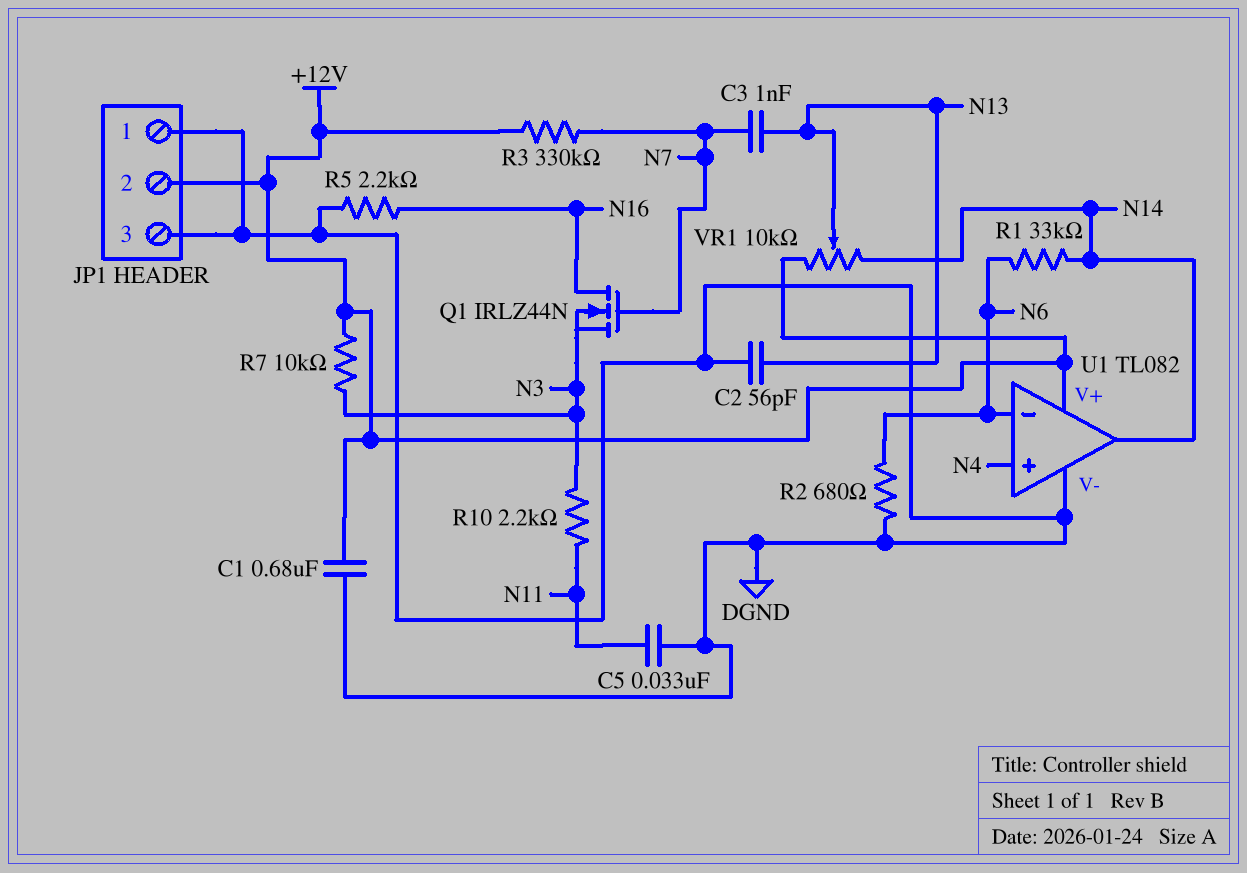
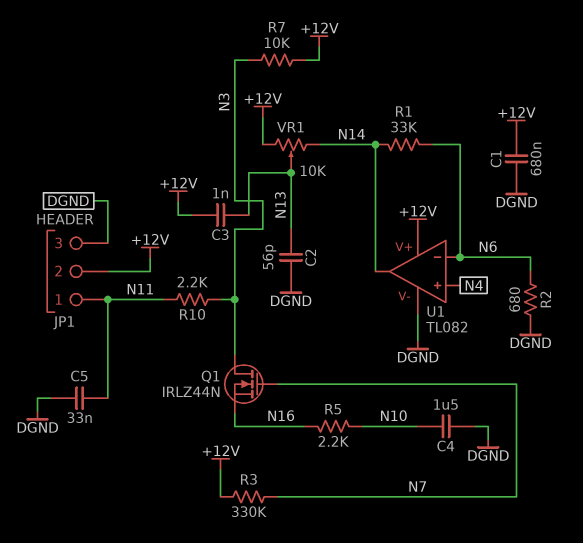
C3: 1nF (N7, N13) -> 1nF (+12V, N13)
C4: none -> 1.5uF (DGND, N10)
JP1 pin 1: DGND -> N11
Q1: NMOS IRLZ44N (G N7, D N16, S N3) -> NMOS IRLZ44N (G N7, D N3, S N16)
R5: 2.2k (DGND, N16) -> 2.2k (N10, N16)

